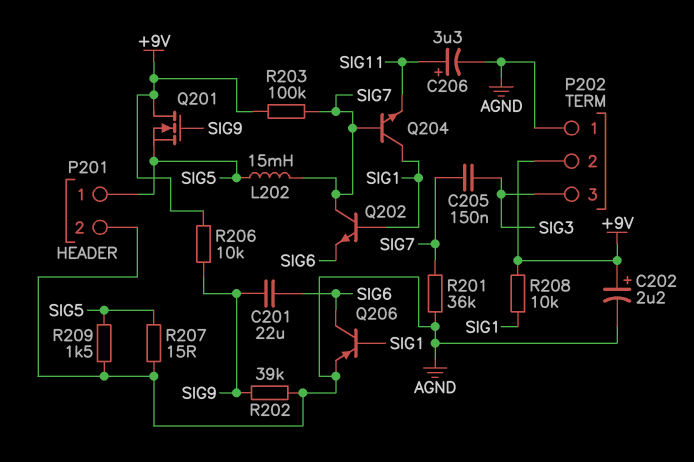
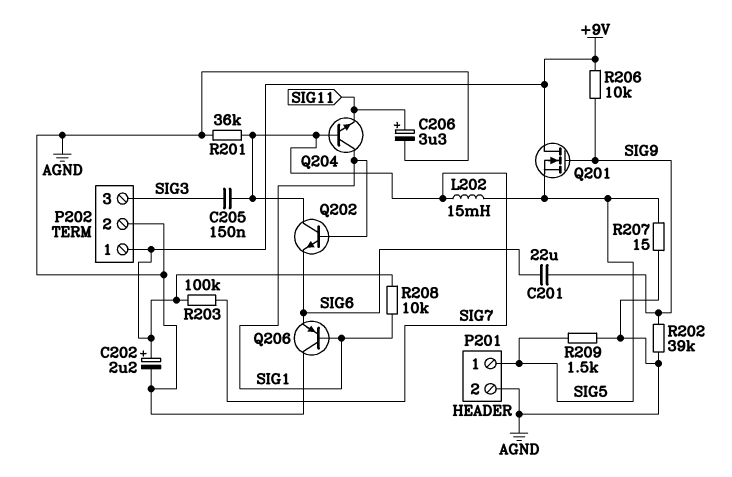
P202 pin 1: AGND -> +9V
P202 pin 2: +9V -> AGND
Q206: PNP (B SIG1, C SIG6, E AGND) -> PNP (B SIG1, C AGND, E SIG6)

